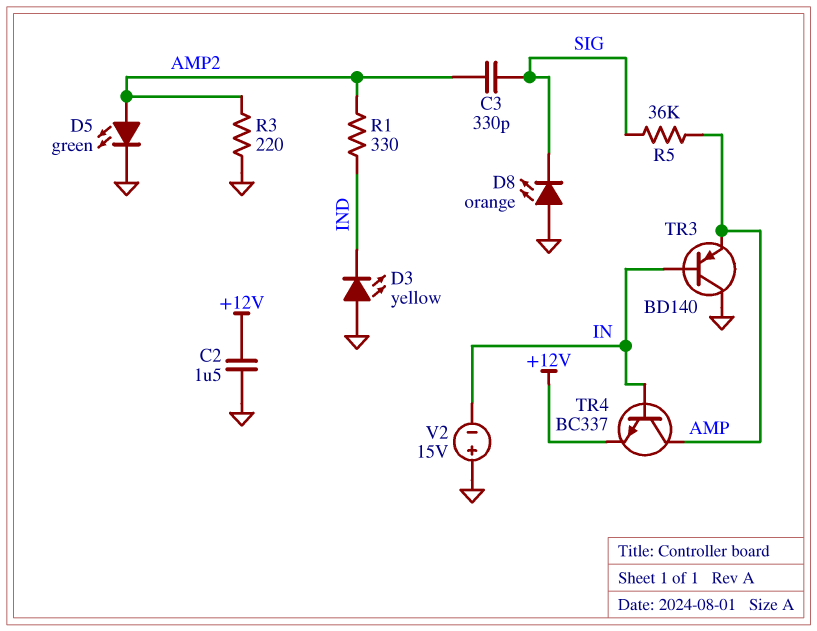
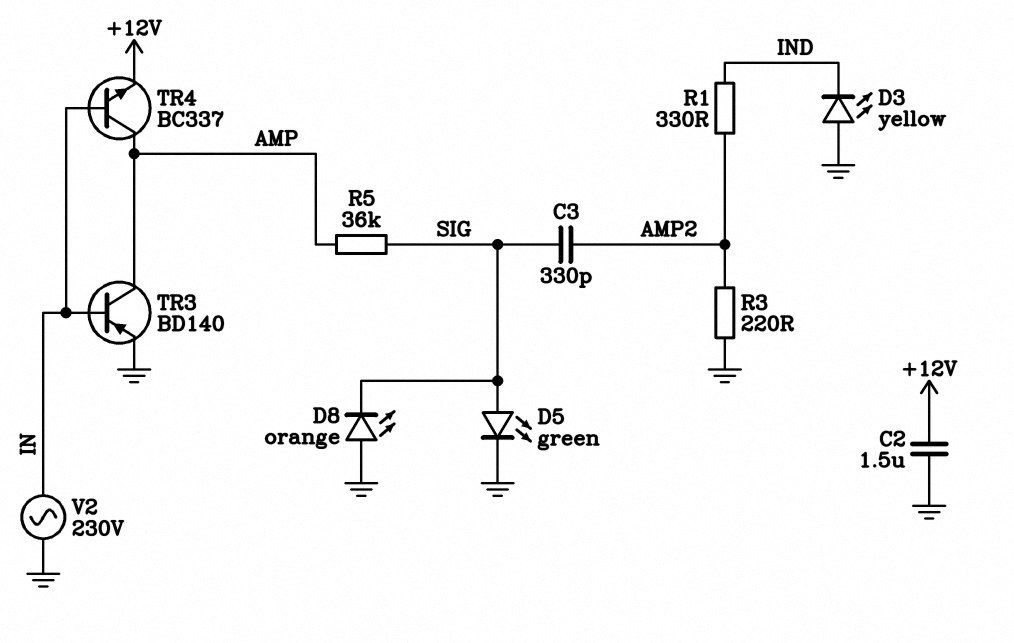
D5: LED green (A AMP2, K GND) -> LED green (A SIG, K GND)
TR3: PNP BD140 (B IN, C GND, E AMP) -> PNP BD140 (B IN, C AMP, E GND)
V2: 15V (plus GND, minus IN) -> AC 230V (GND, IN)

